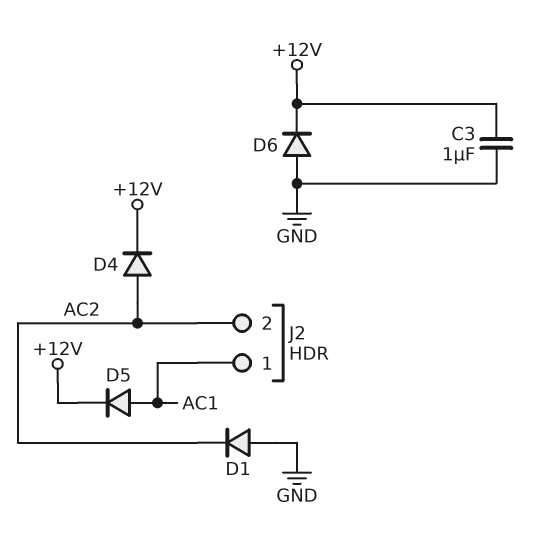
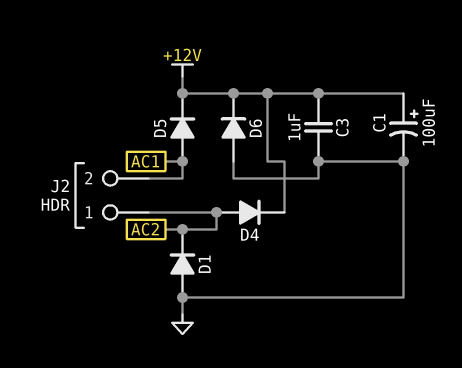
C1: none -> 100uF (plus +12V, minus GND)
J2 pin 1: AC1 -> AC2
J2 pin 2: AC2 -> AC1

